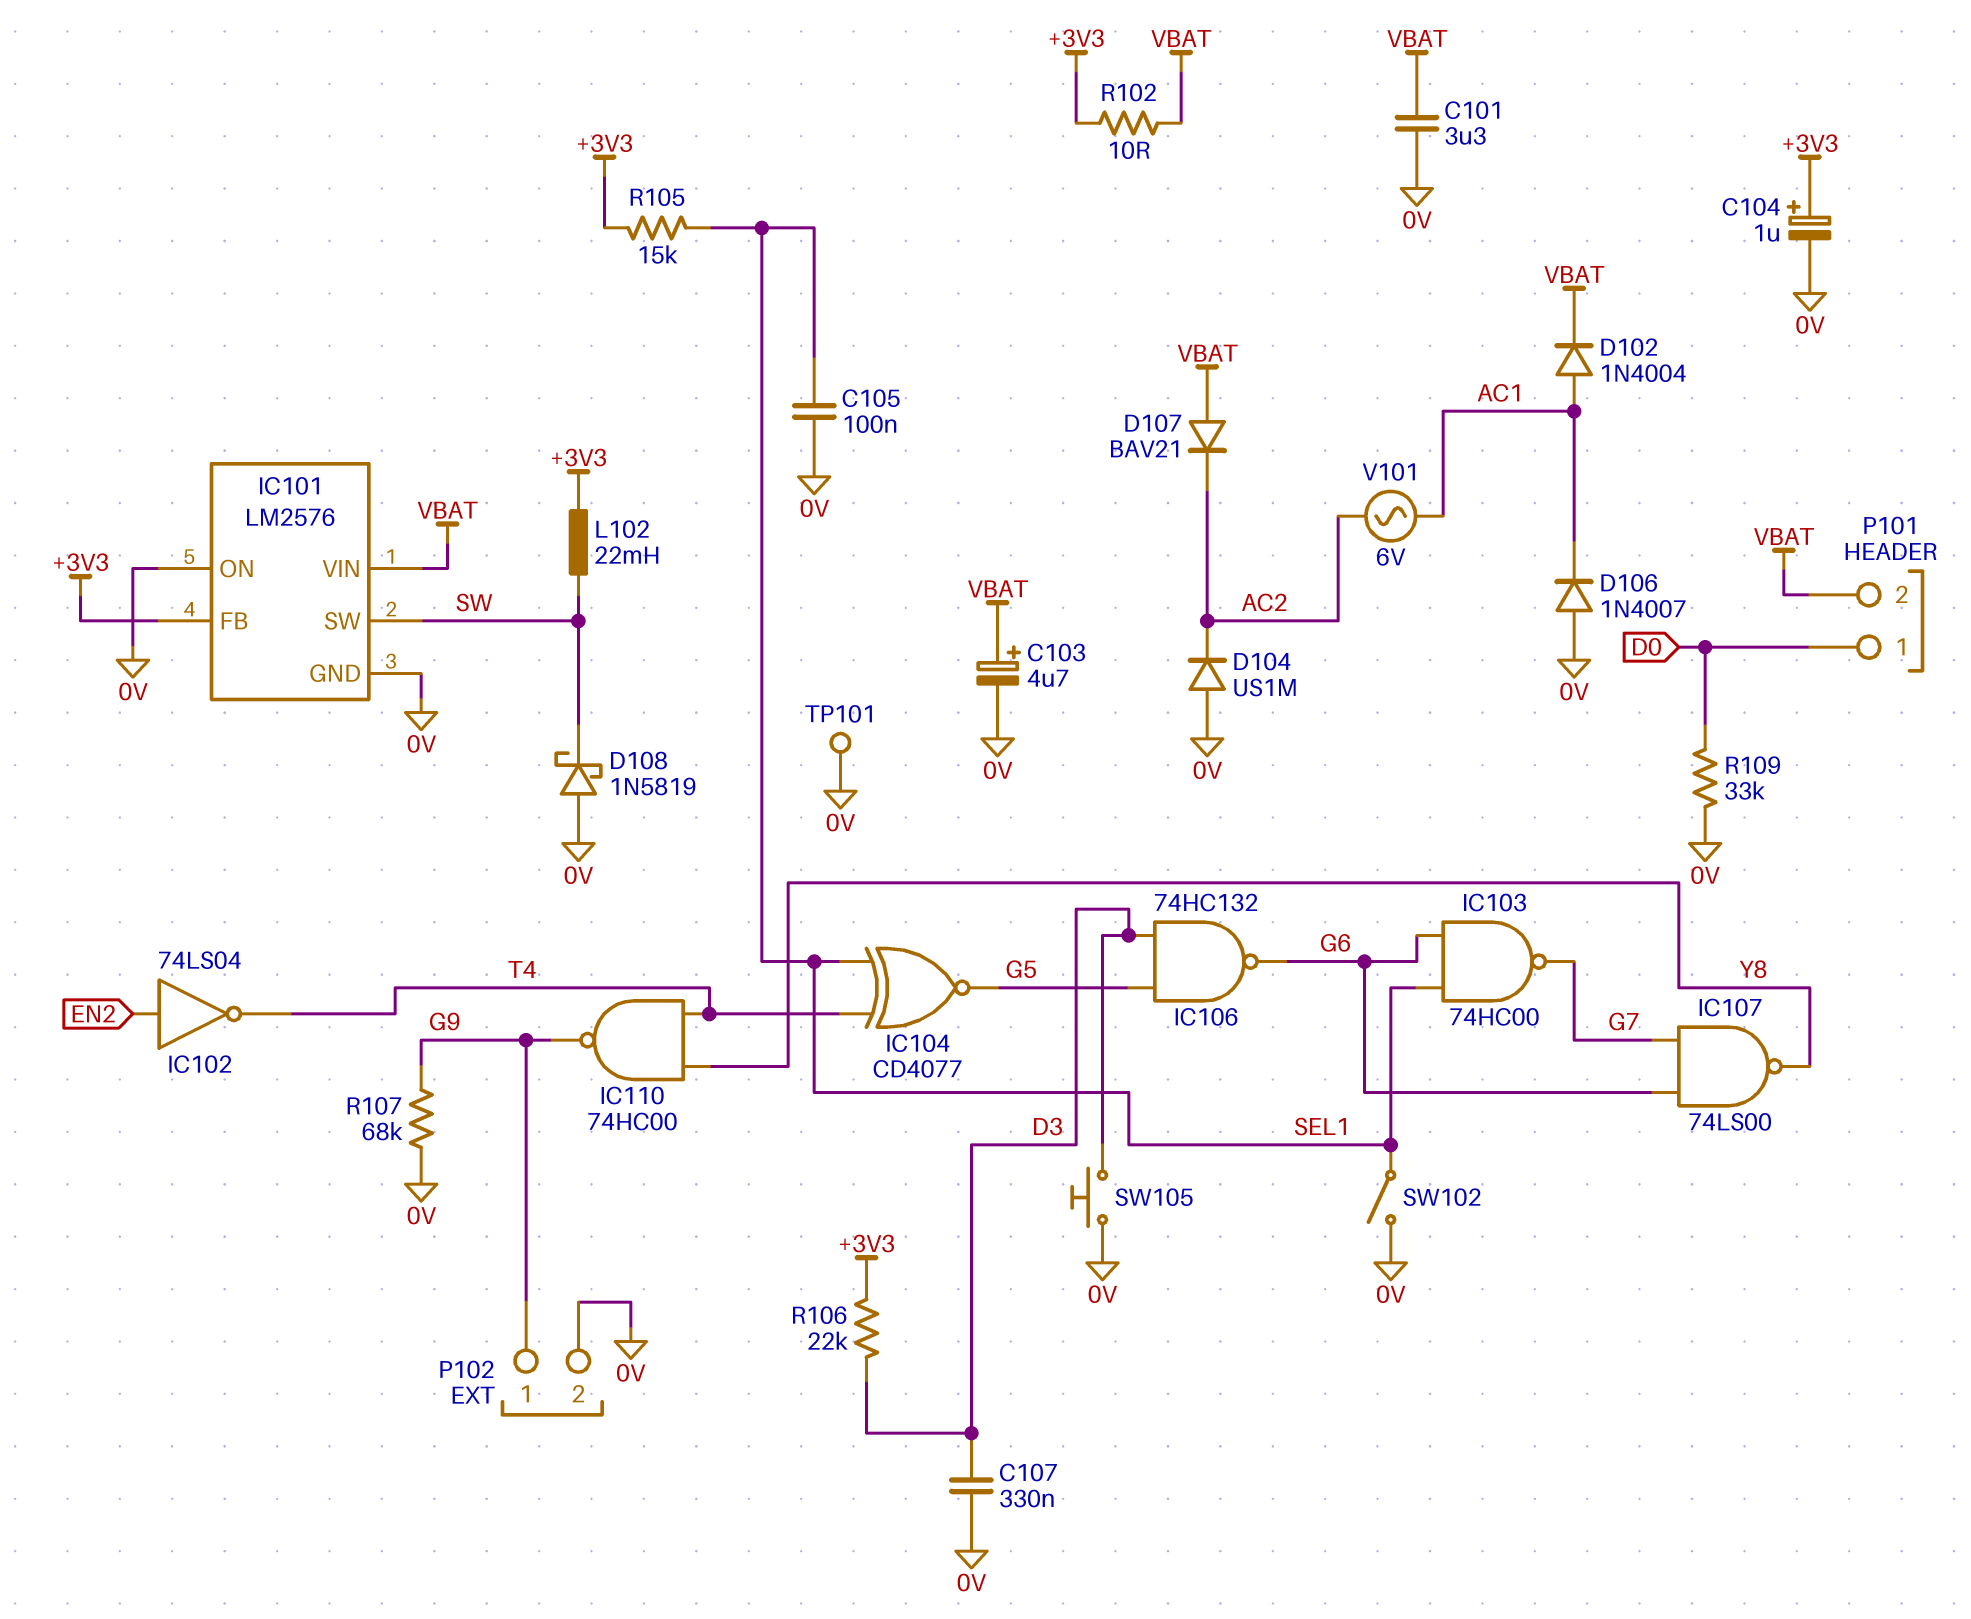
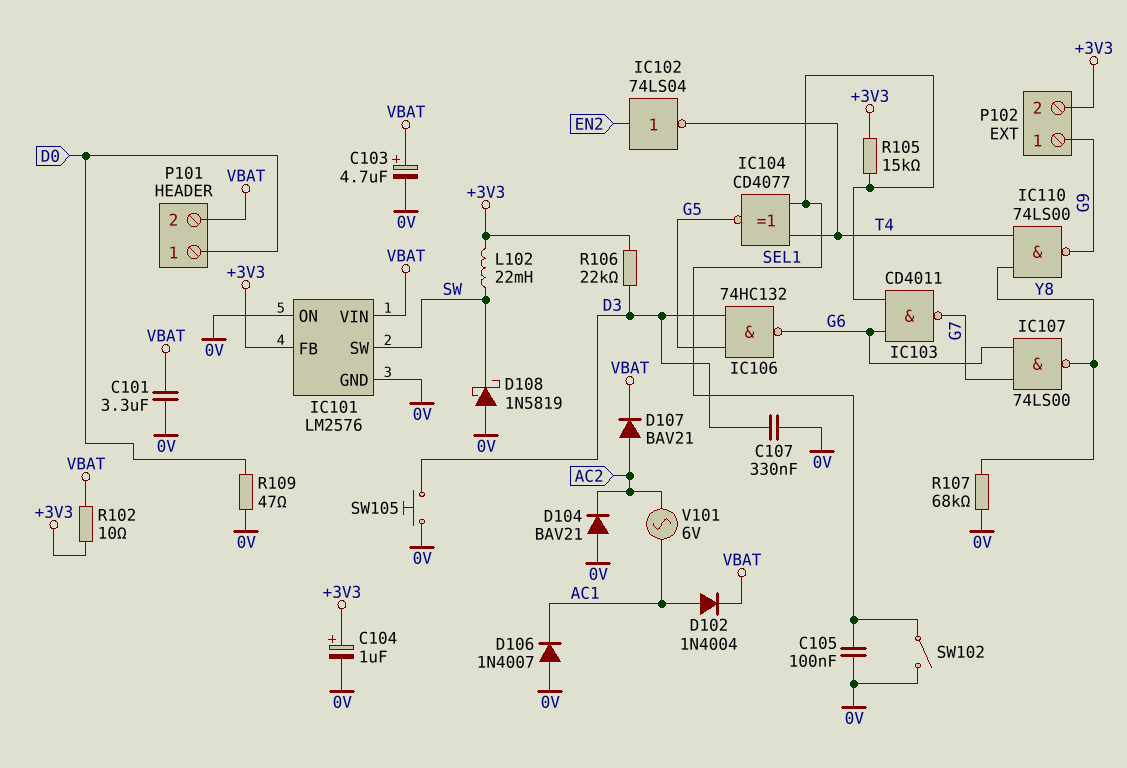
D104: diode US1M (A 0V, K AC2) -> diode BAV21 (A 0V, K AC2)
D107: diode BAV21 (A VBAT, K AC2) -> diode BAV21 (A AC2, K VBAT)
IC103: NAND 74HC00 (in G6, in SEL1, out G7) -> NAND CD4011 (in G6, in SEL1, out G7)
IC110: NAND 74HC00 (in T4, in Y8, out G9) -> NAND 74LS00 (in T4, in Y8, out G9)
P102 pin 2: 0V -> +3V3
R107: 68k (0V, G9) -> 68k (0V, Y8)
R109: 33k (0V, D0) -> 47 (0V, D0)
TP101: test point (0V) -> none

